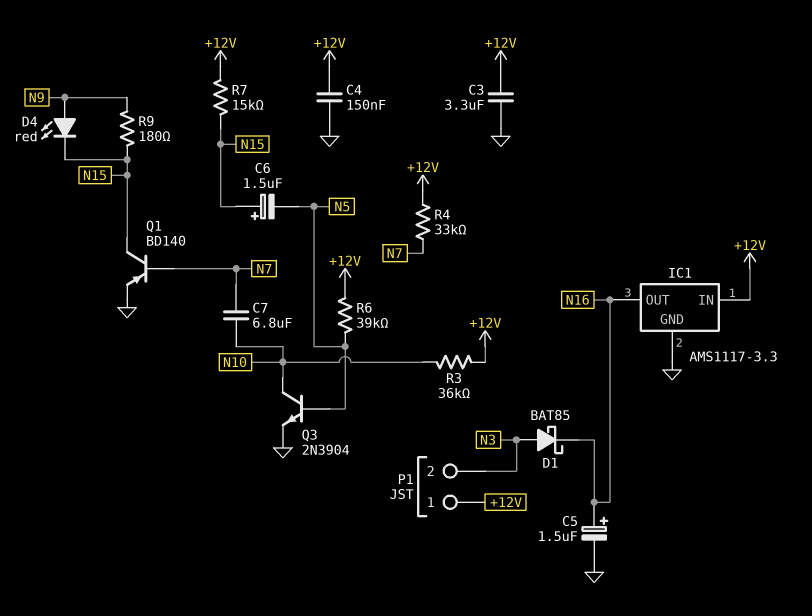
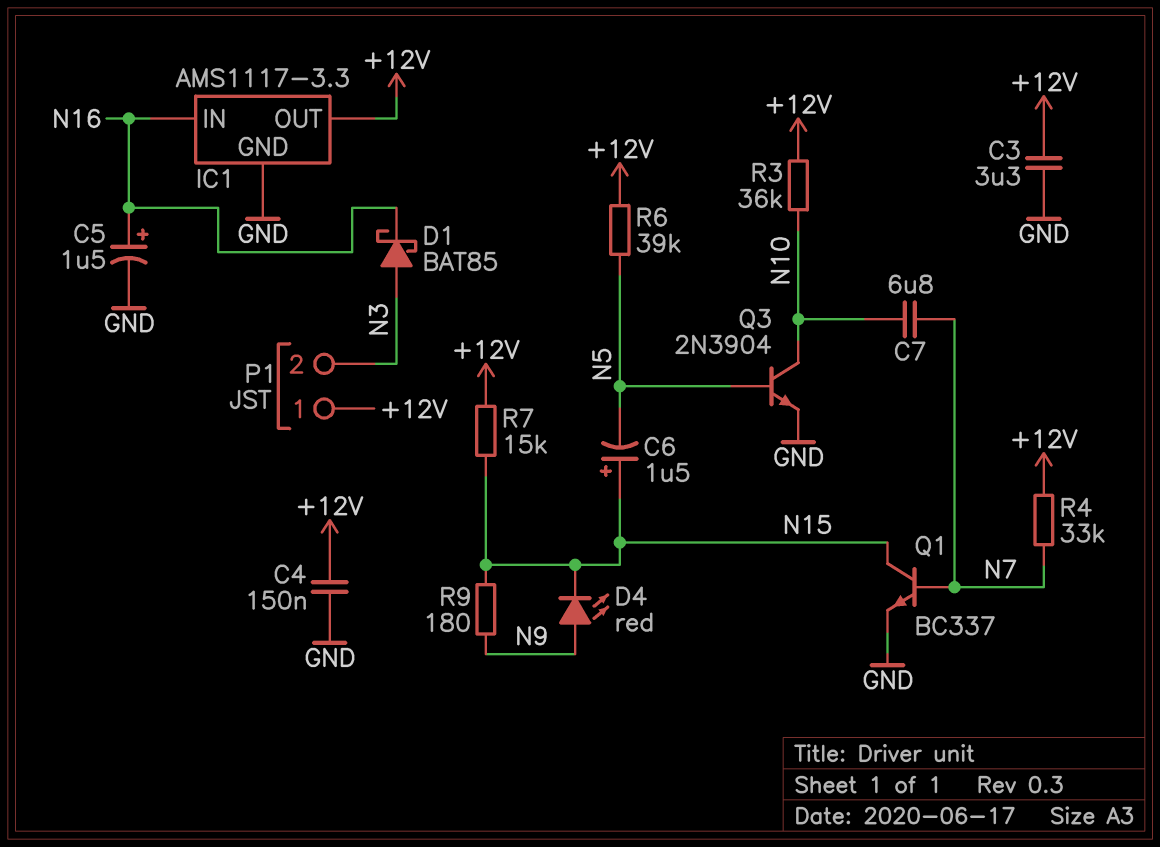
IC1 pin IN: +12V -> N16
IC1 pin OUT: N16 -> +12V
Q1: PNP BD140 (B N7, C N15, E GND) -> NPN BC337 (B N7, C N15, E GND)

